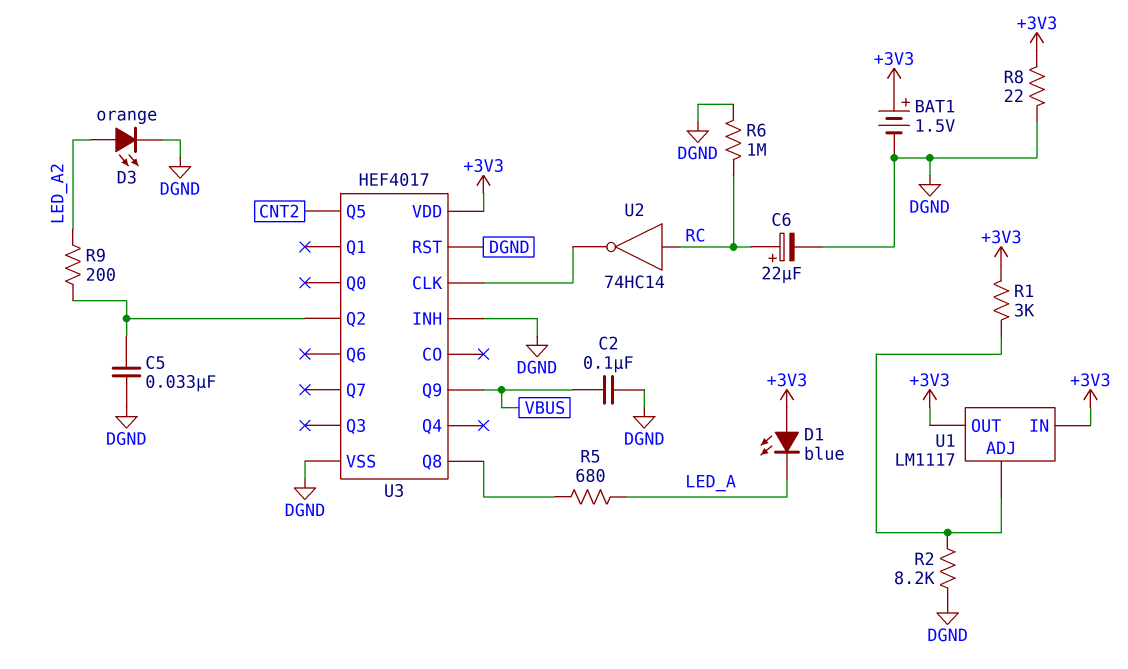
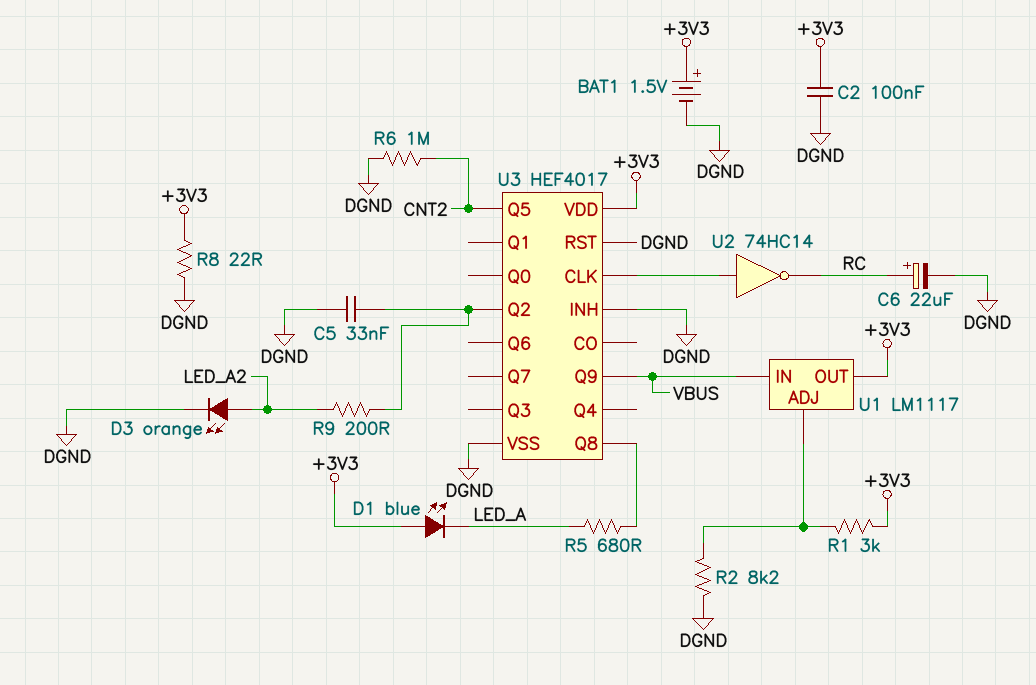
C2: 100nF (DGND, VBUS) -> 100nF (+3V3, DGND)
R6: 1M (DGND, RC) -> 1M (CNT2, DGND)
U1 pin IN: +3V3 -> VBUS
U2: NOT 74HC14 (in RC, out U3/CLK) -> NOT 74HC14 (in U3/CLK, out RC)

